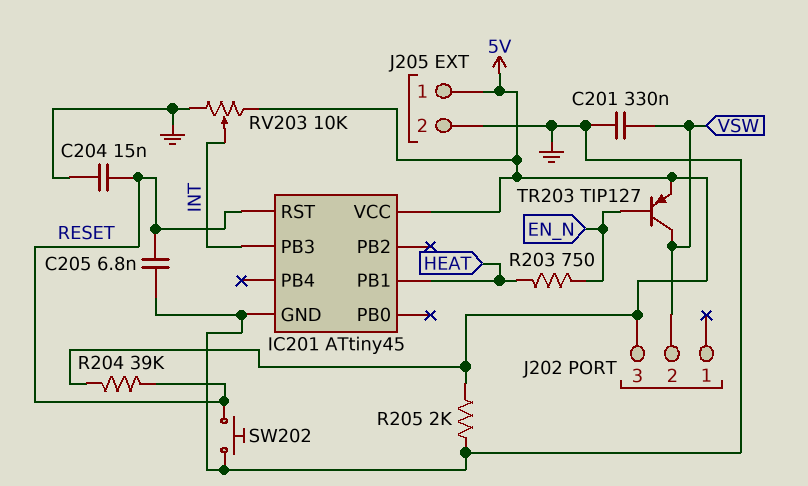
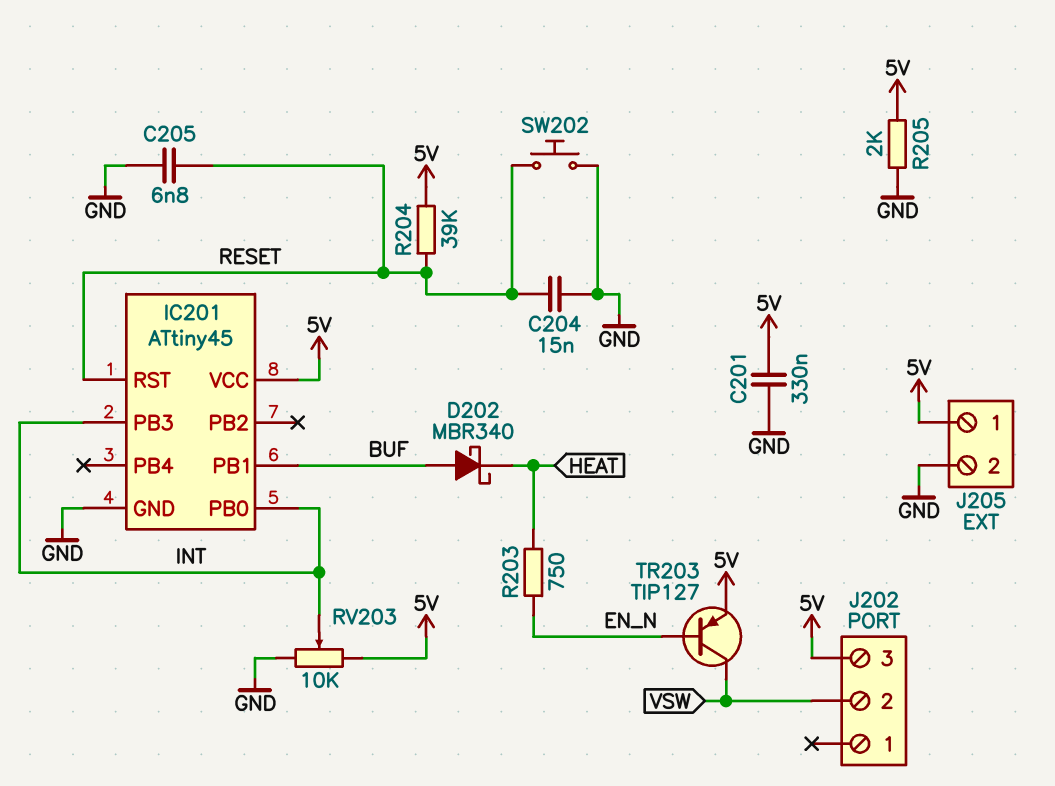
C201: 330nF (GND, VSW) -> 330nF (5V, GND)
D202: none -> schottky MBR340 (A BUF, K HEAT)
IC201 pin PB0: none -> INT
IC201 pin PB1: HEAT -> BUF

